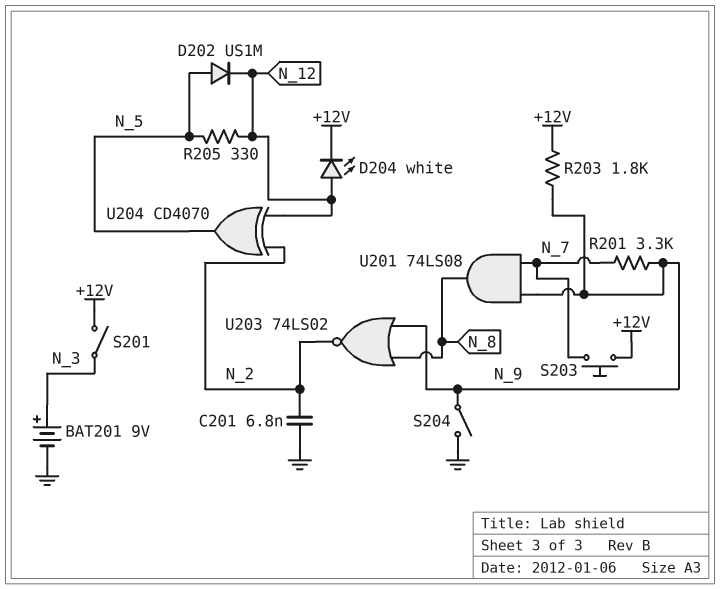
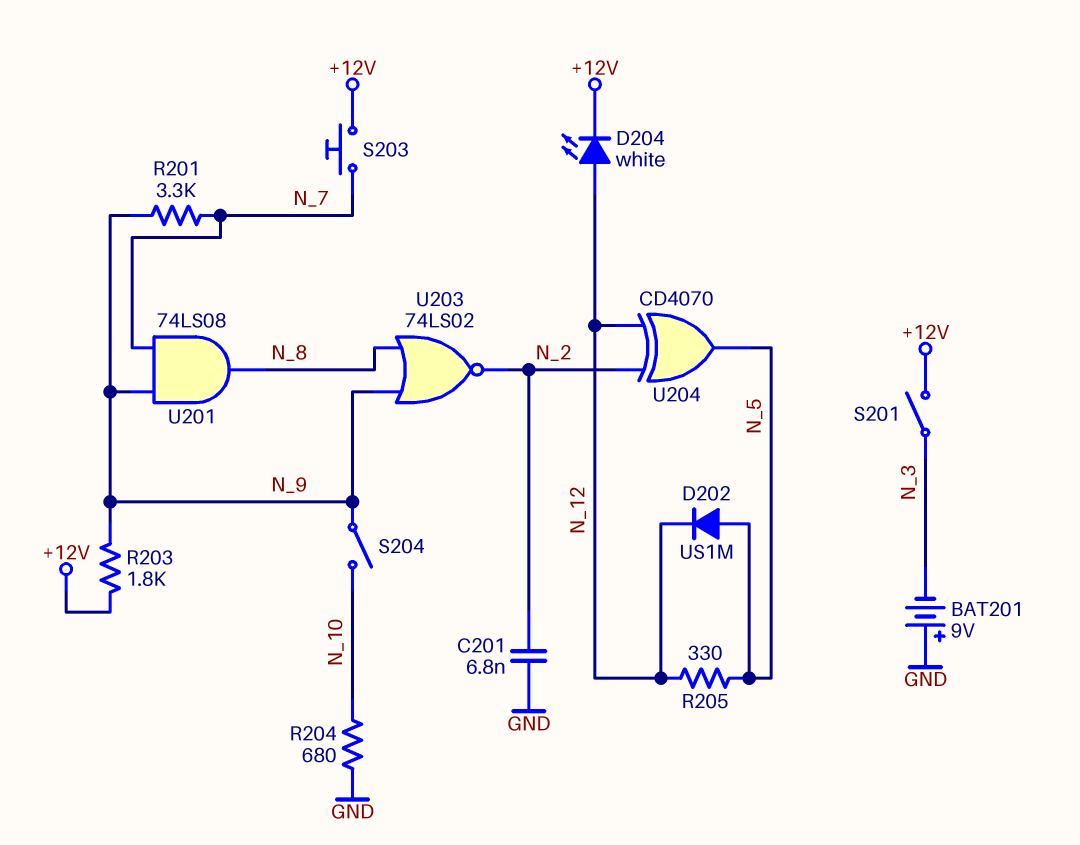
BAT201: 9V (plus N_3, minus GND) -> 9V (plus GND, minus N_3)
R204: none -> 680 (GND, N_10)
S204: switch (GND, N_9) -> switch (N_9, N_10)

